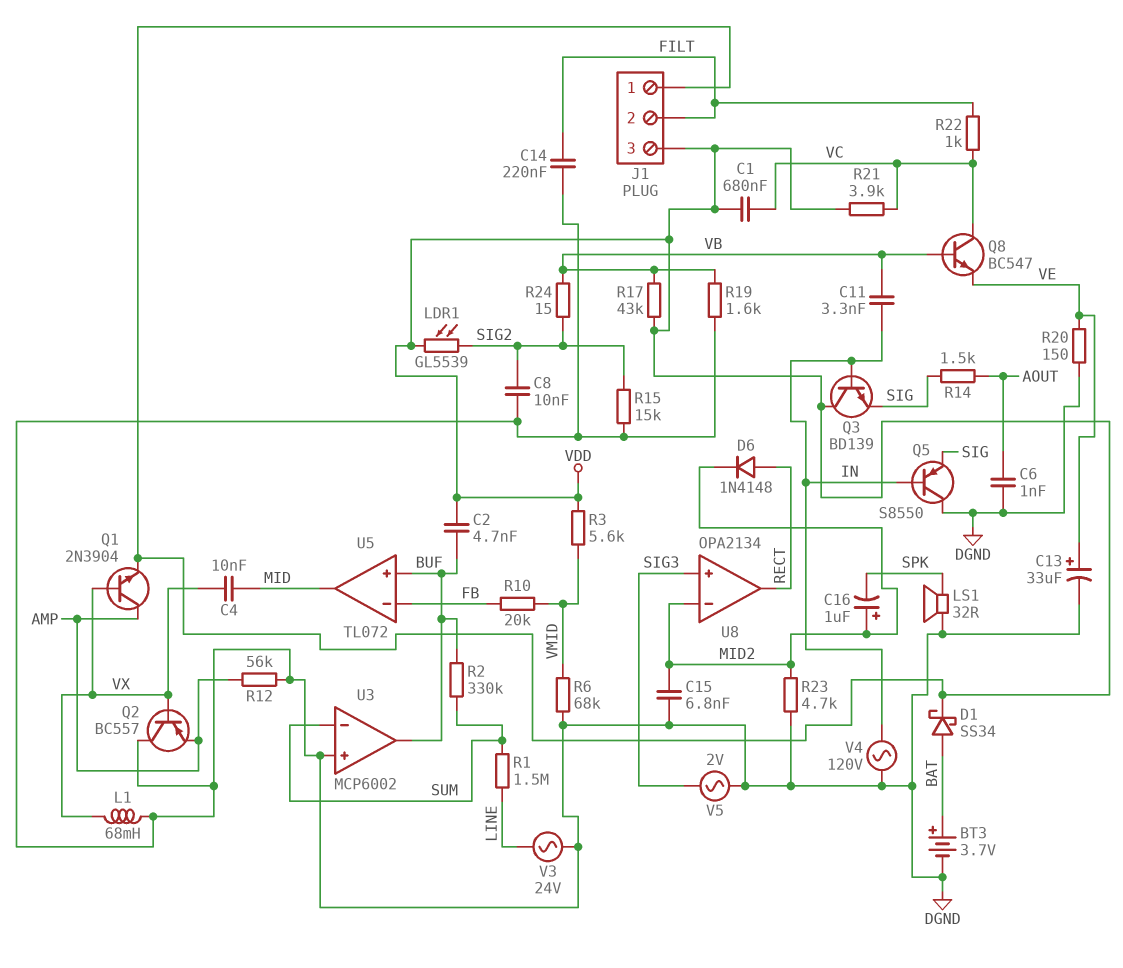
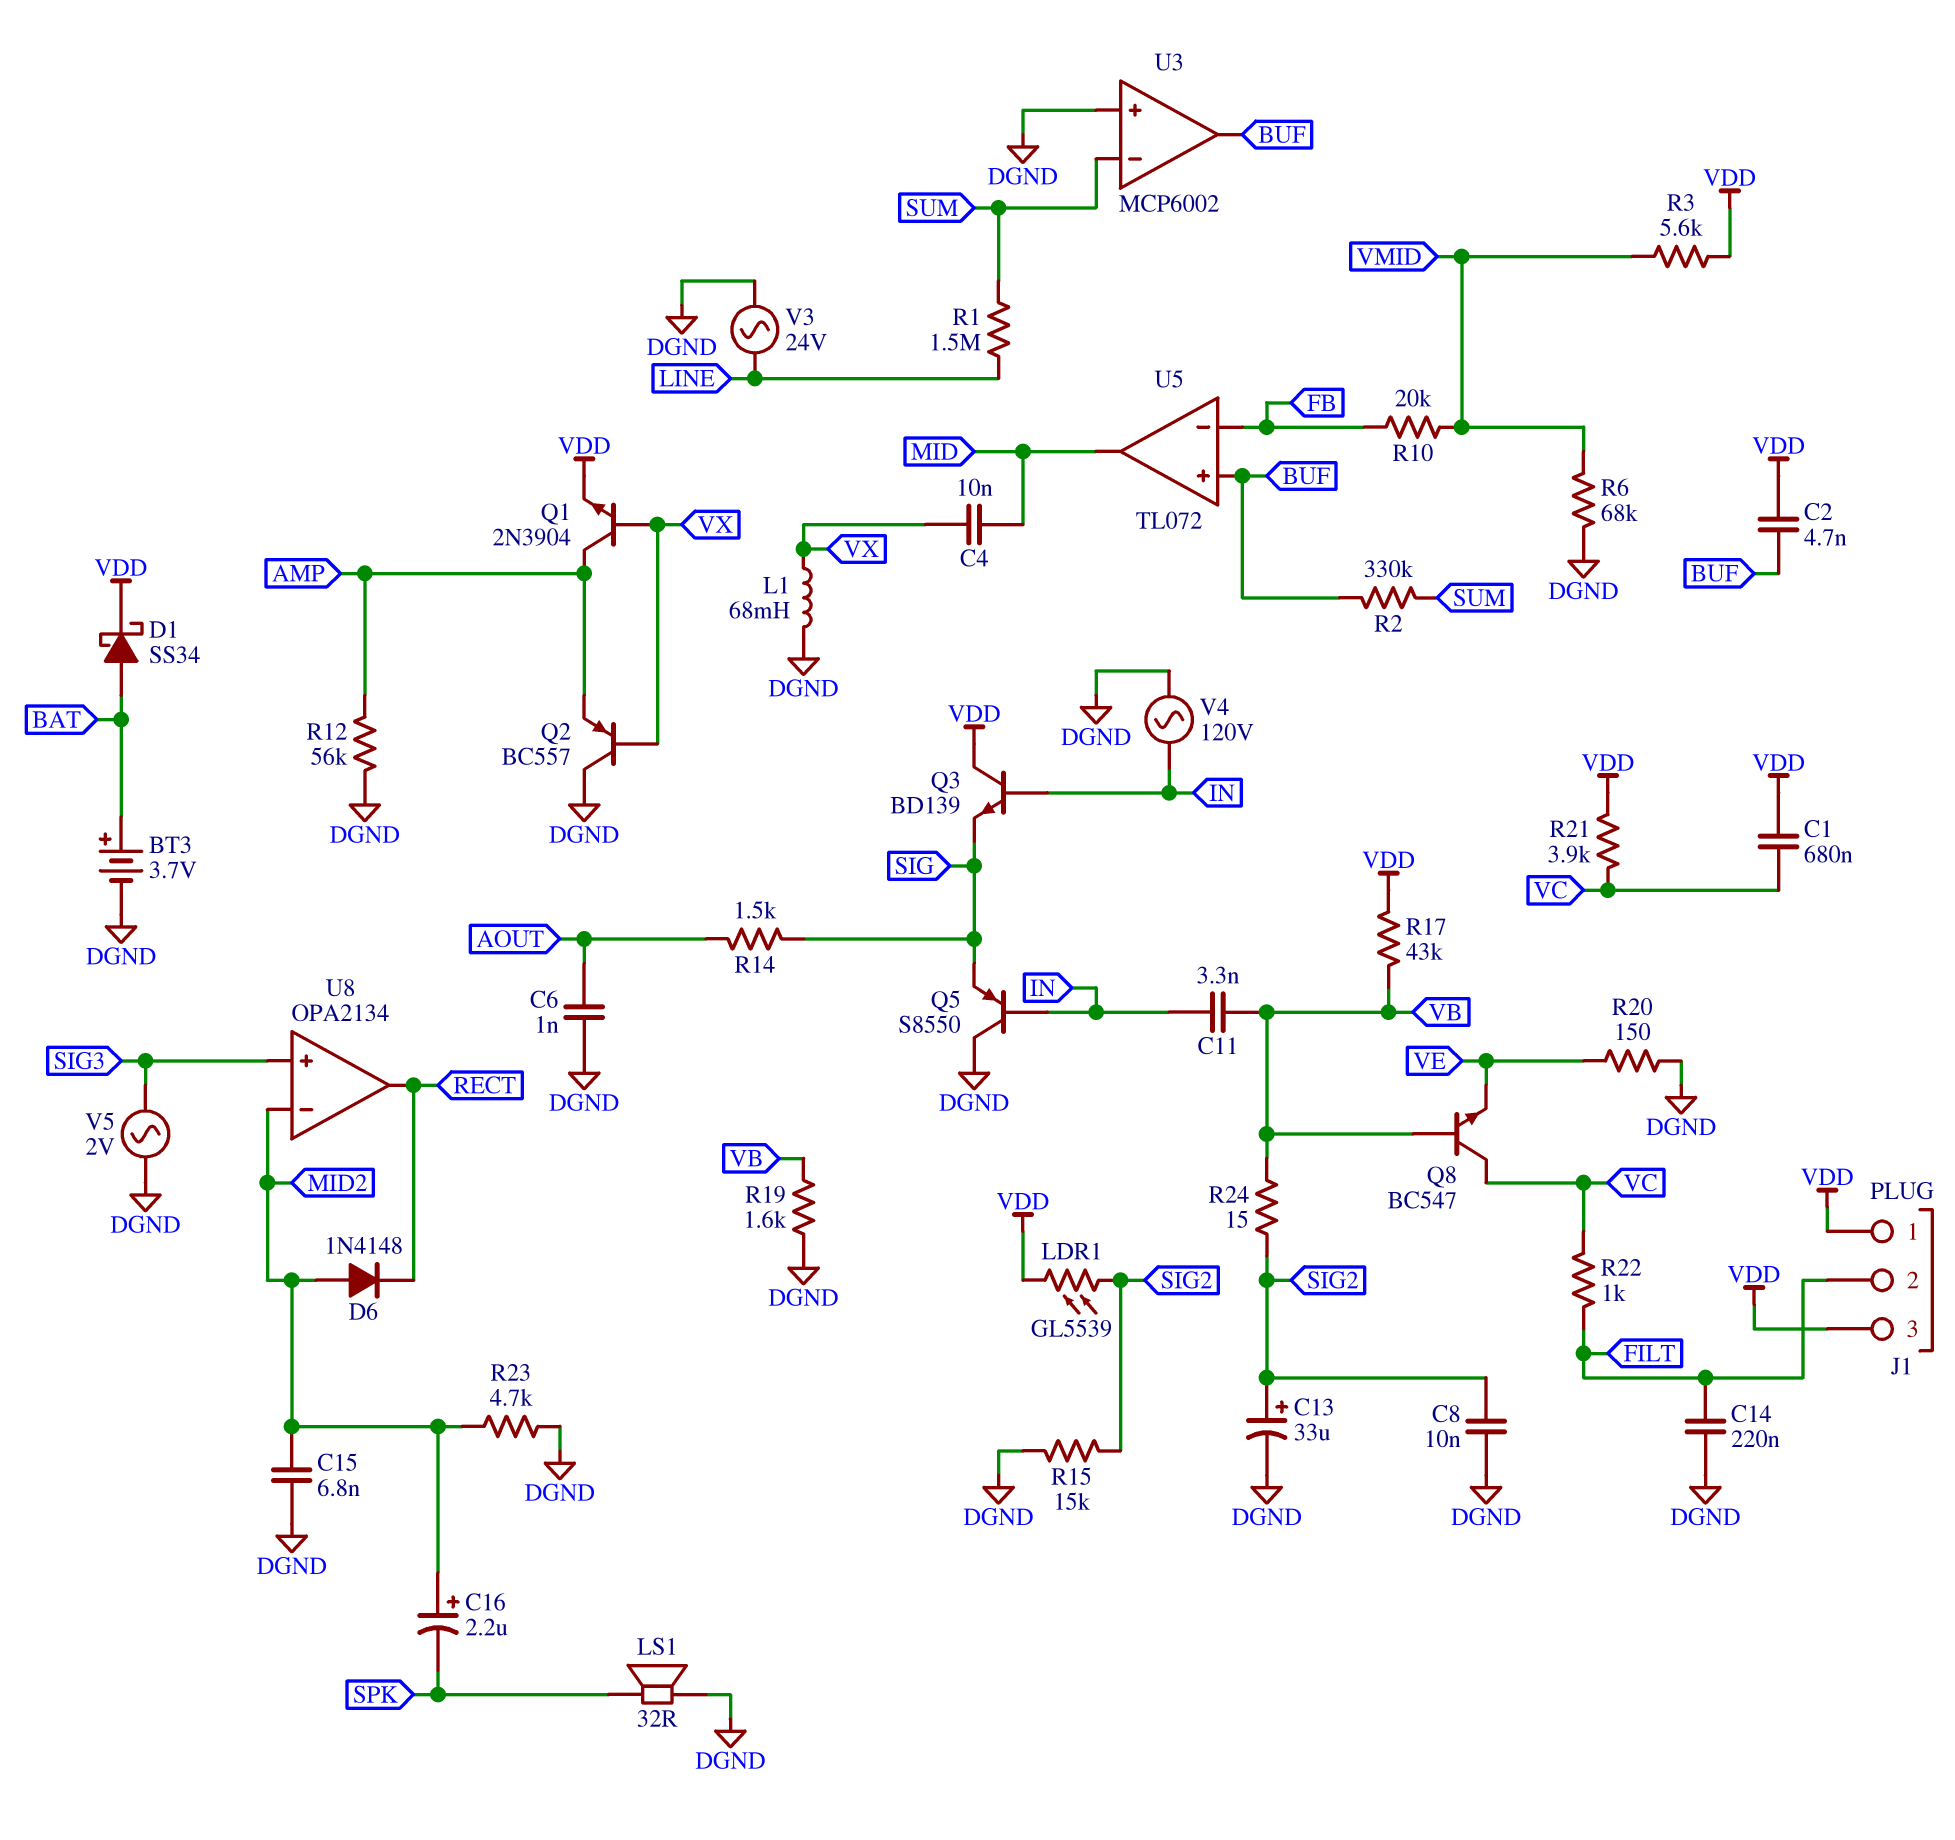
C13: 33uF (plus VE, minus DGND) -> 33uF (plus SIG2, minus DGND)
C16: 1uF (plus MID2, minus SPK) -> 2.2uF (plus MID2, minus SPK)
D6: diode 1N4148 (A RECT, K MID2) -> diode 1N4148 (A MID2, K RECT)

